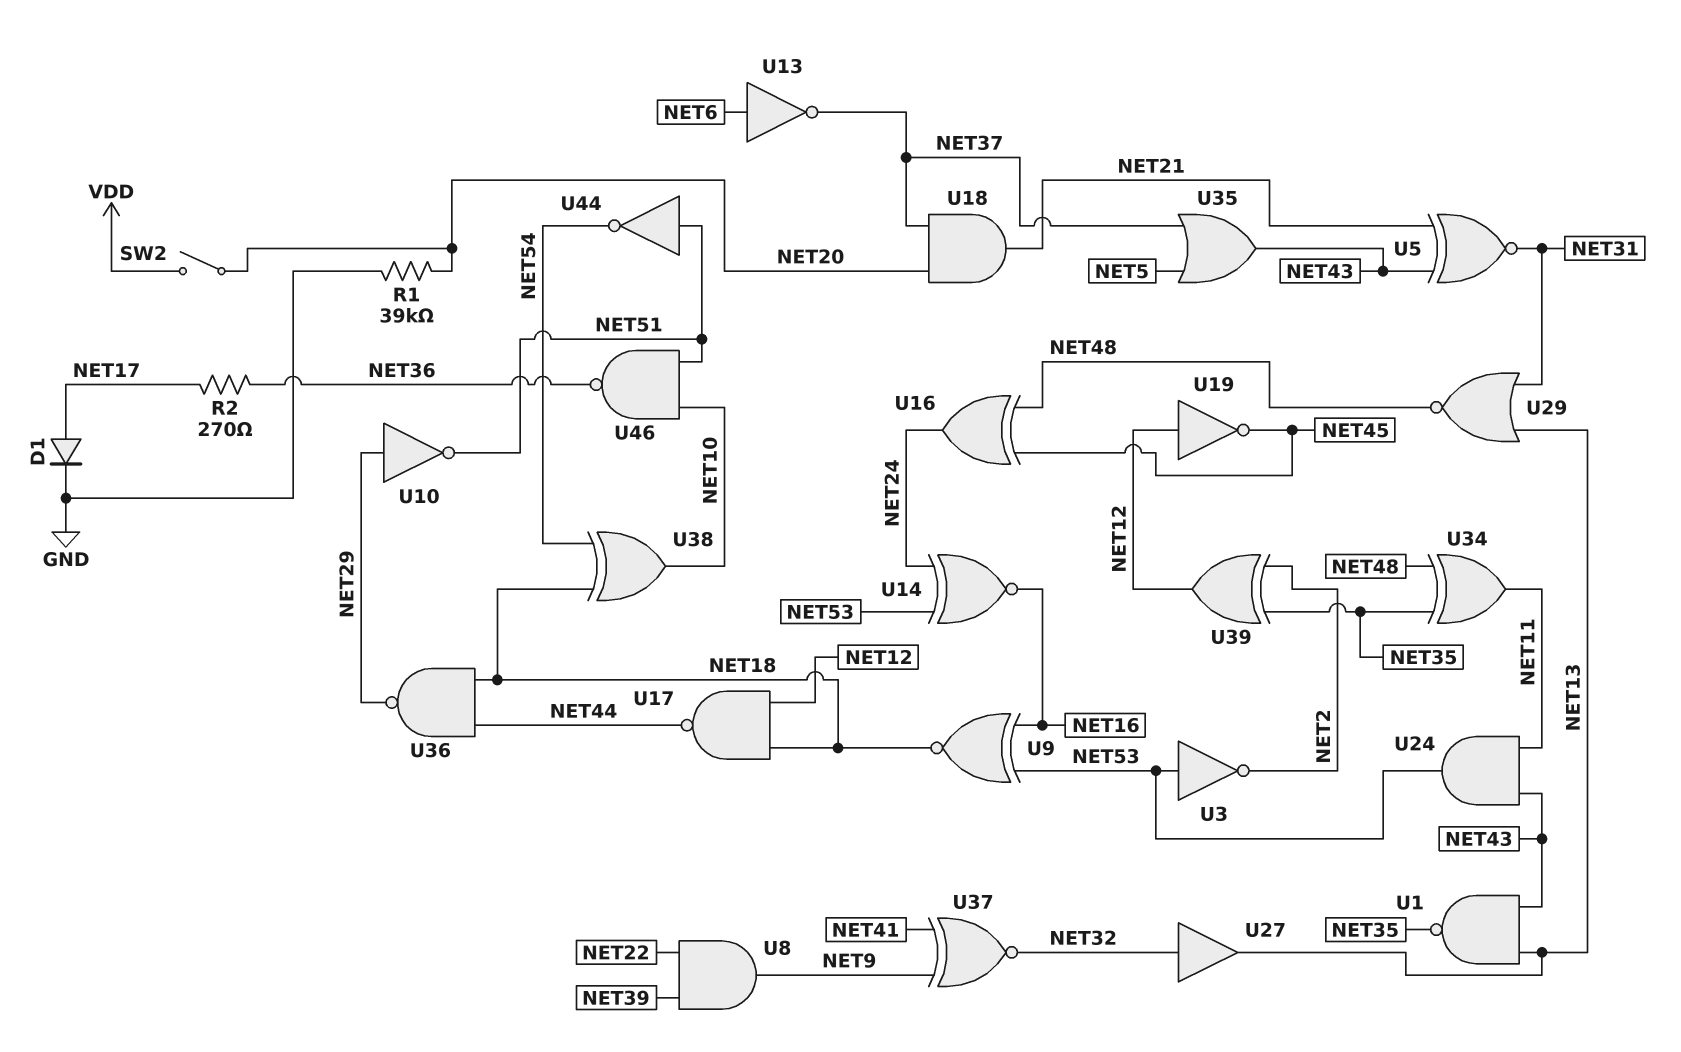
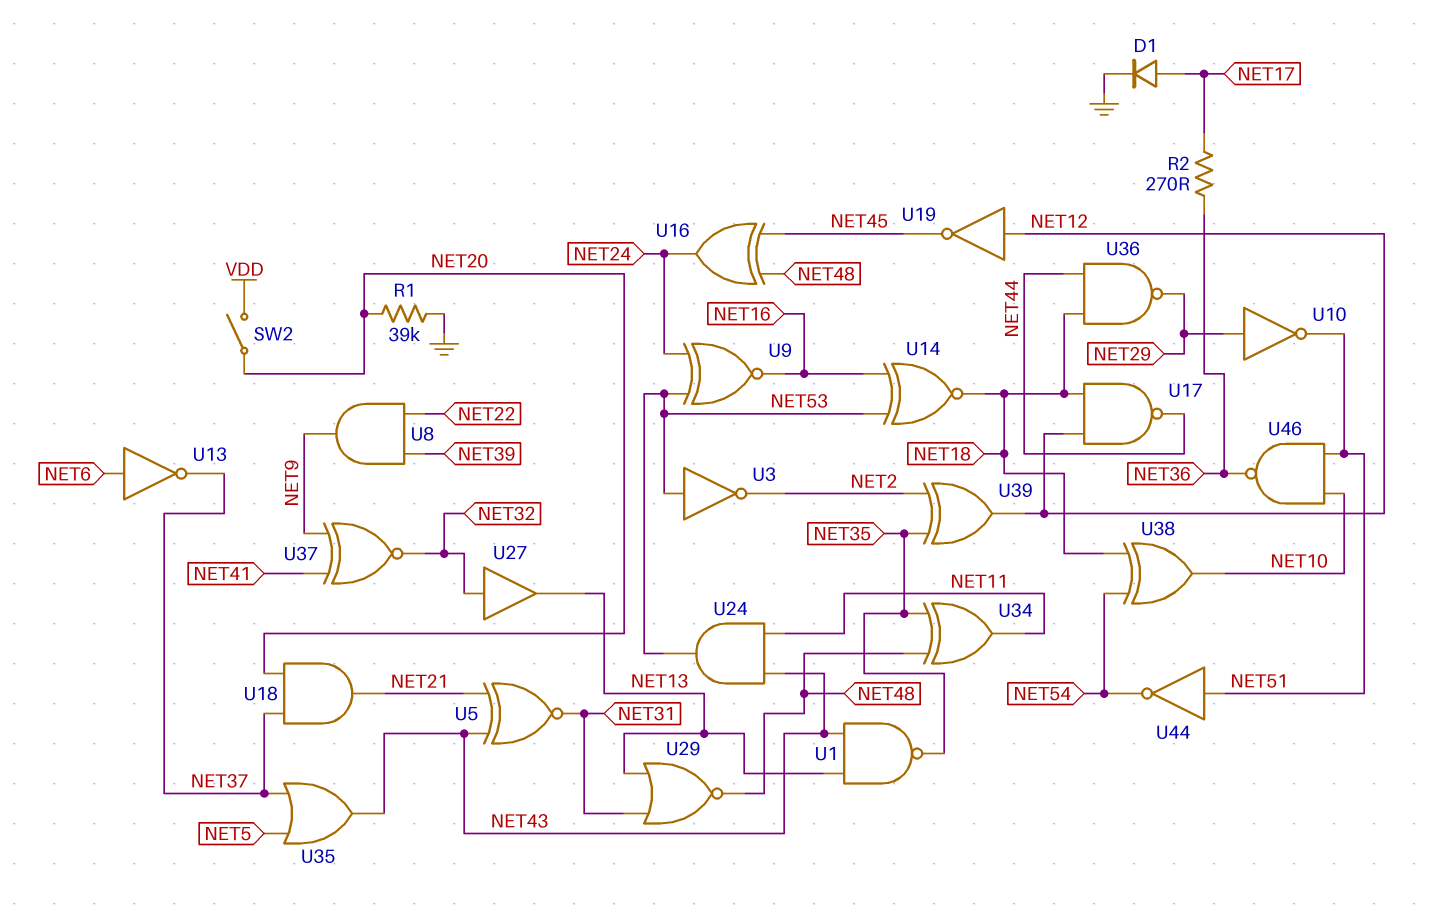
U9: XNOR (in NET16, in NET53, out NET18) -> XNOR (in NET24, in NET53, out NET16)
U14: XNOR (in NET24, in NET53, out NET16) -> XNOR (in NET16, in NET53, out NET18)

